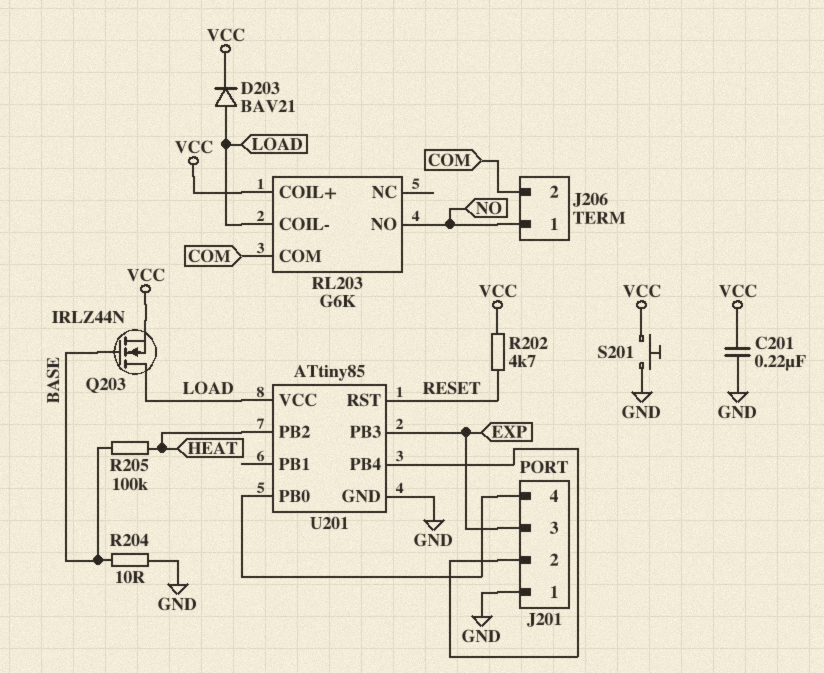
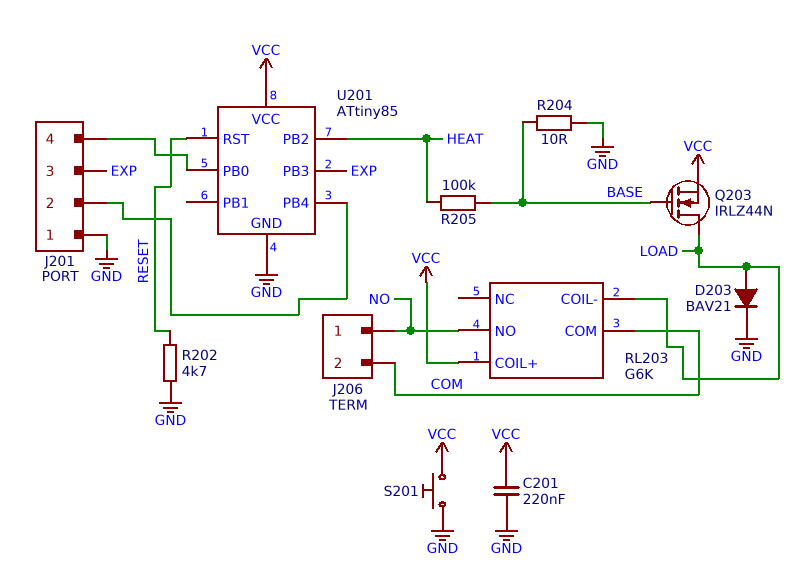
D203: diode BAV21 (A LOAD, K VCC) -> diode BAV21 (A LOAD, K GND)
R202: 4.7k (RESET, VCC) -> 4.7k (GND, RESET)
U201 pin VCC: LOAD -> VCC

